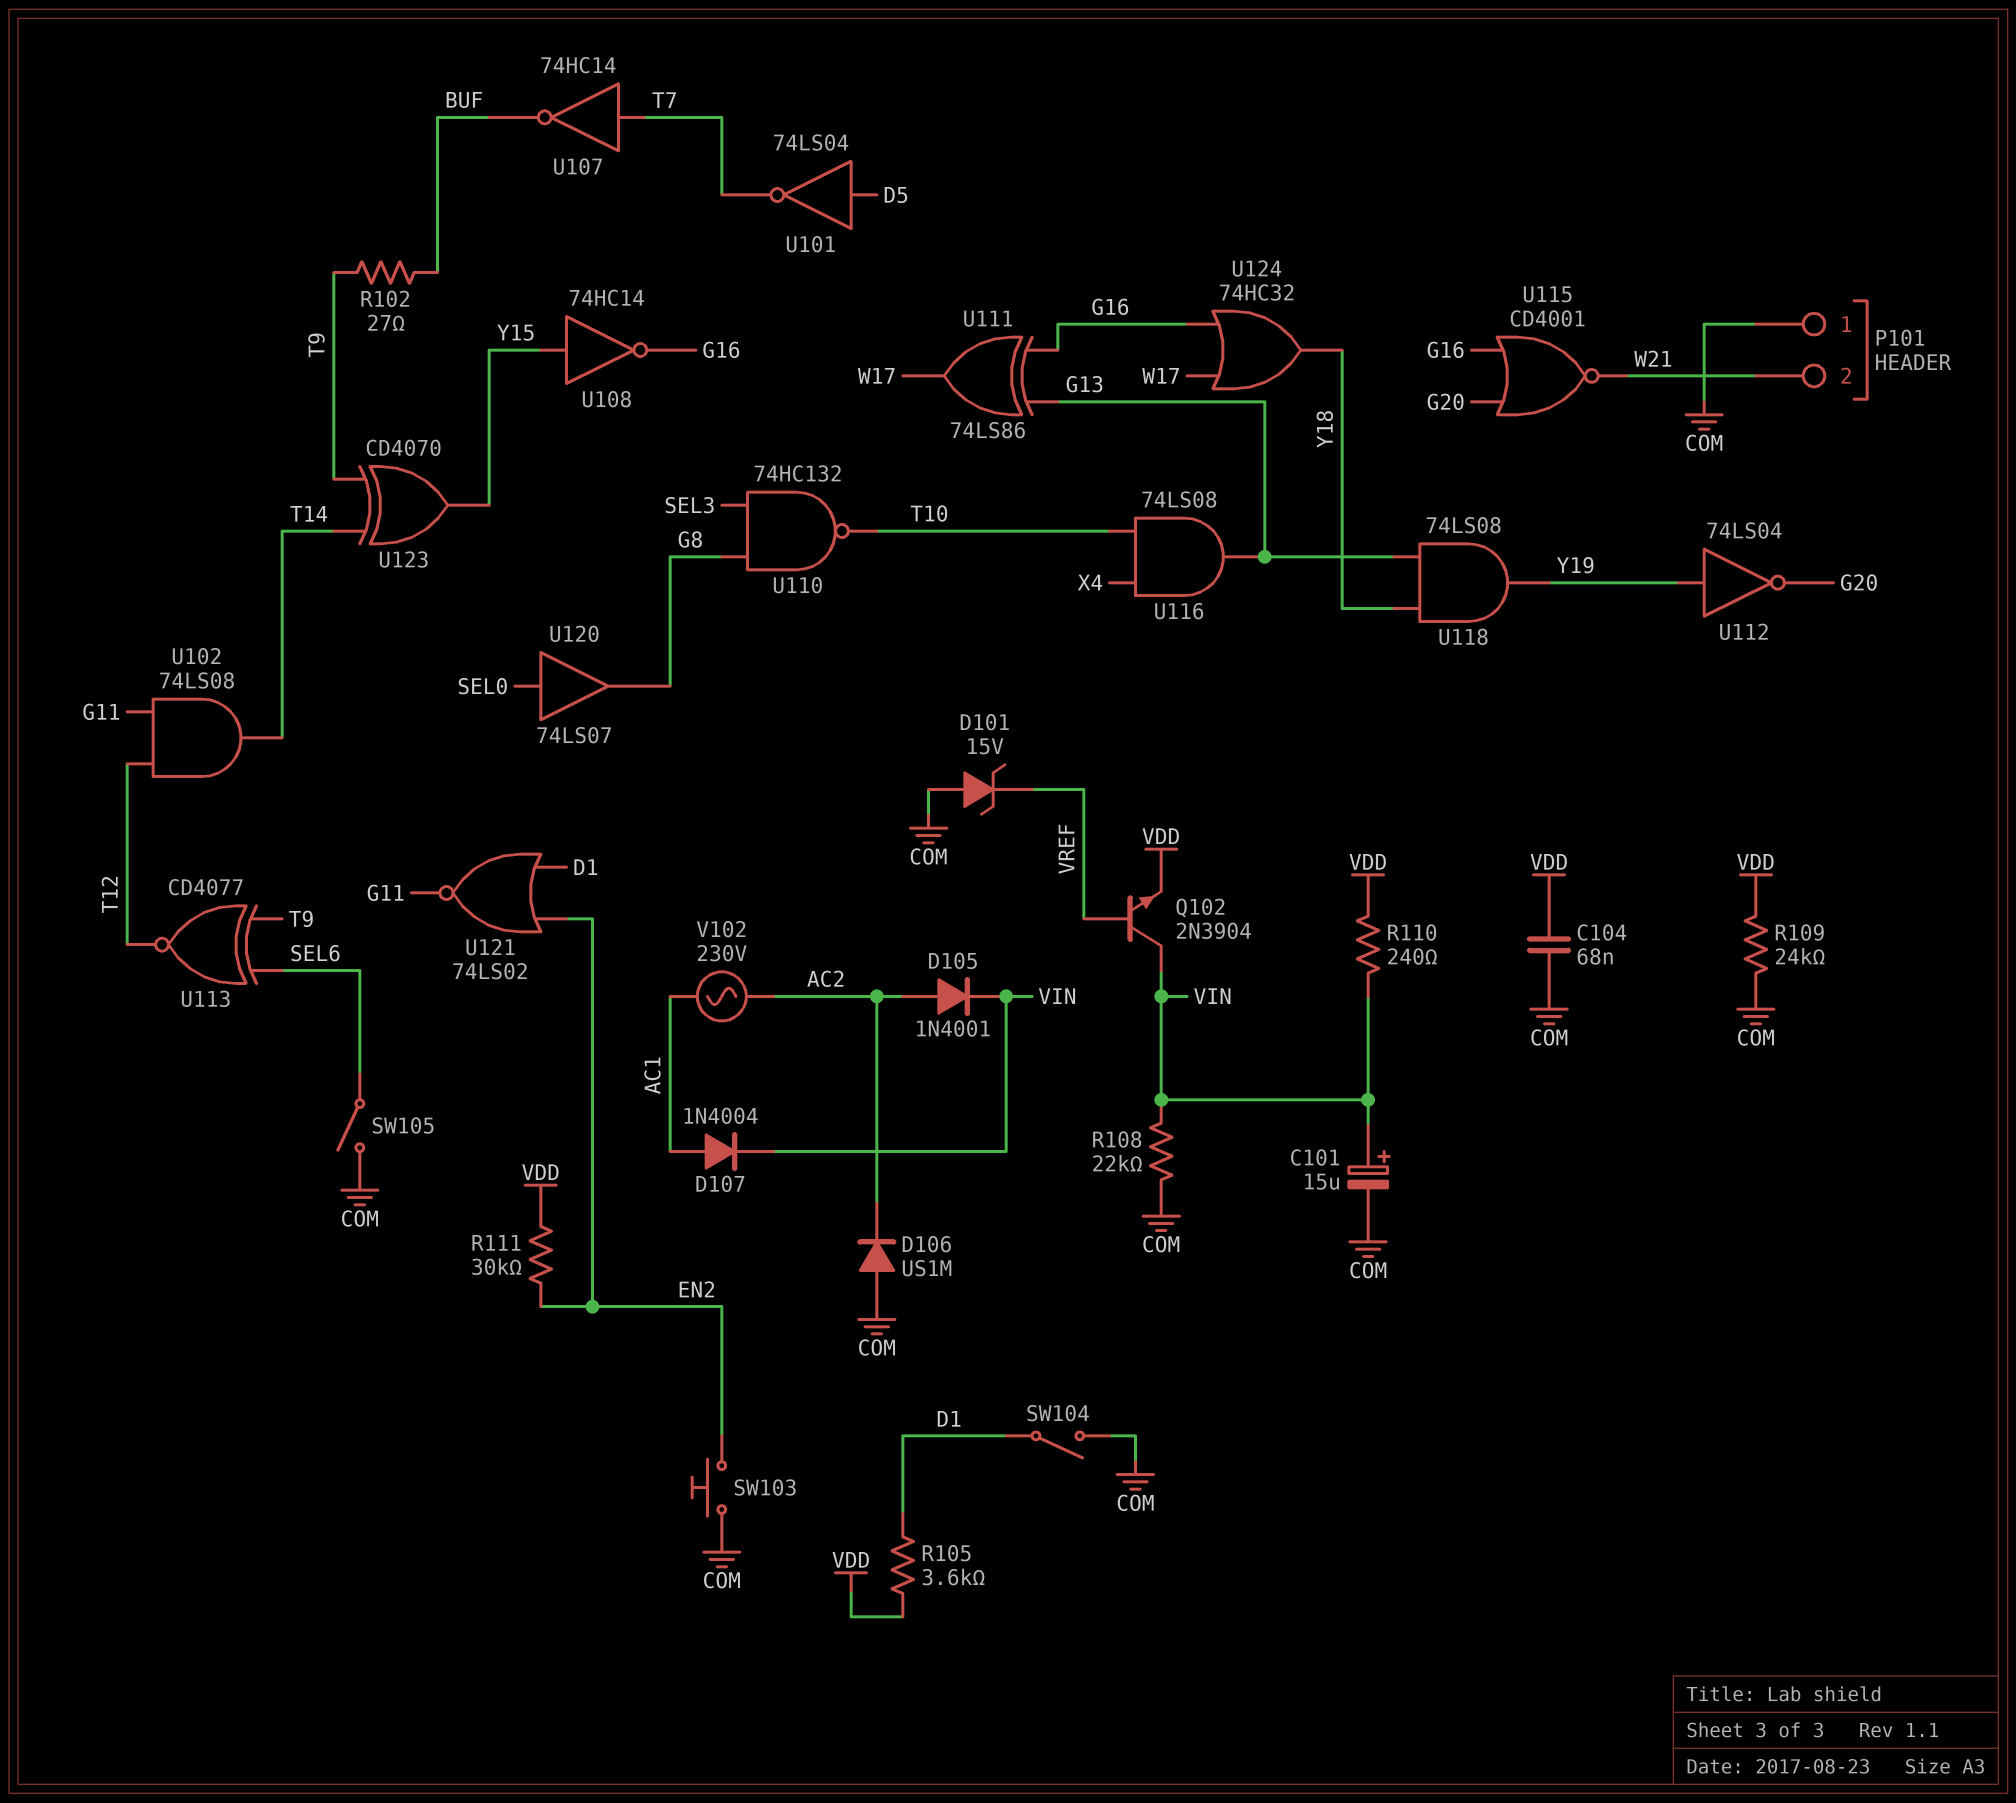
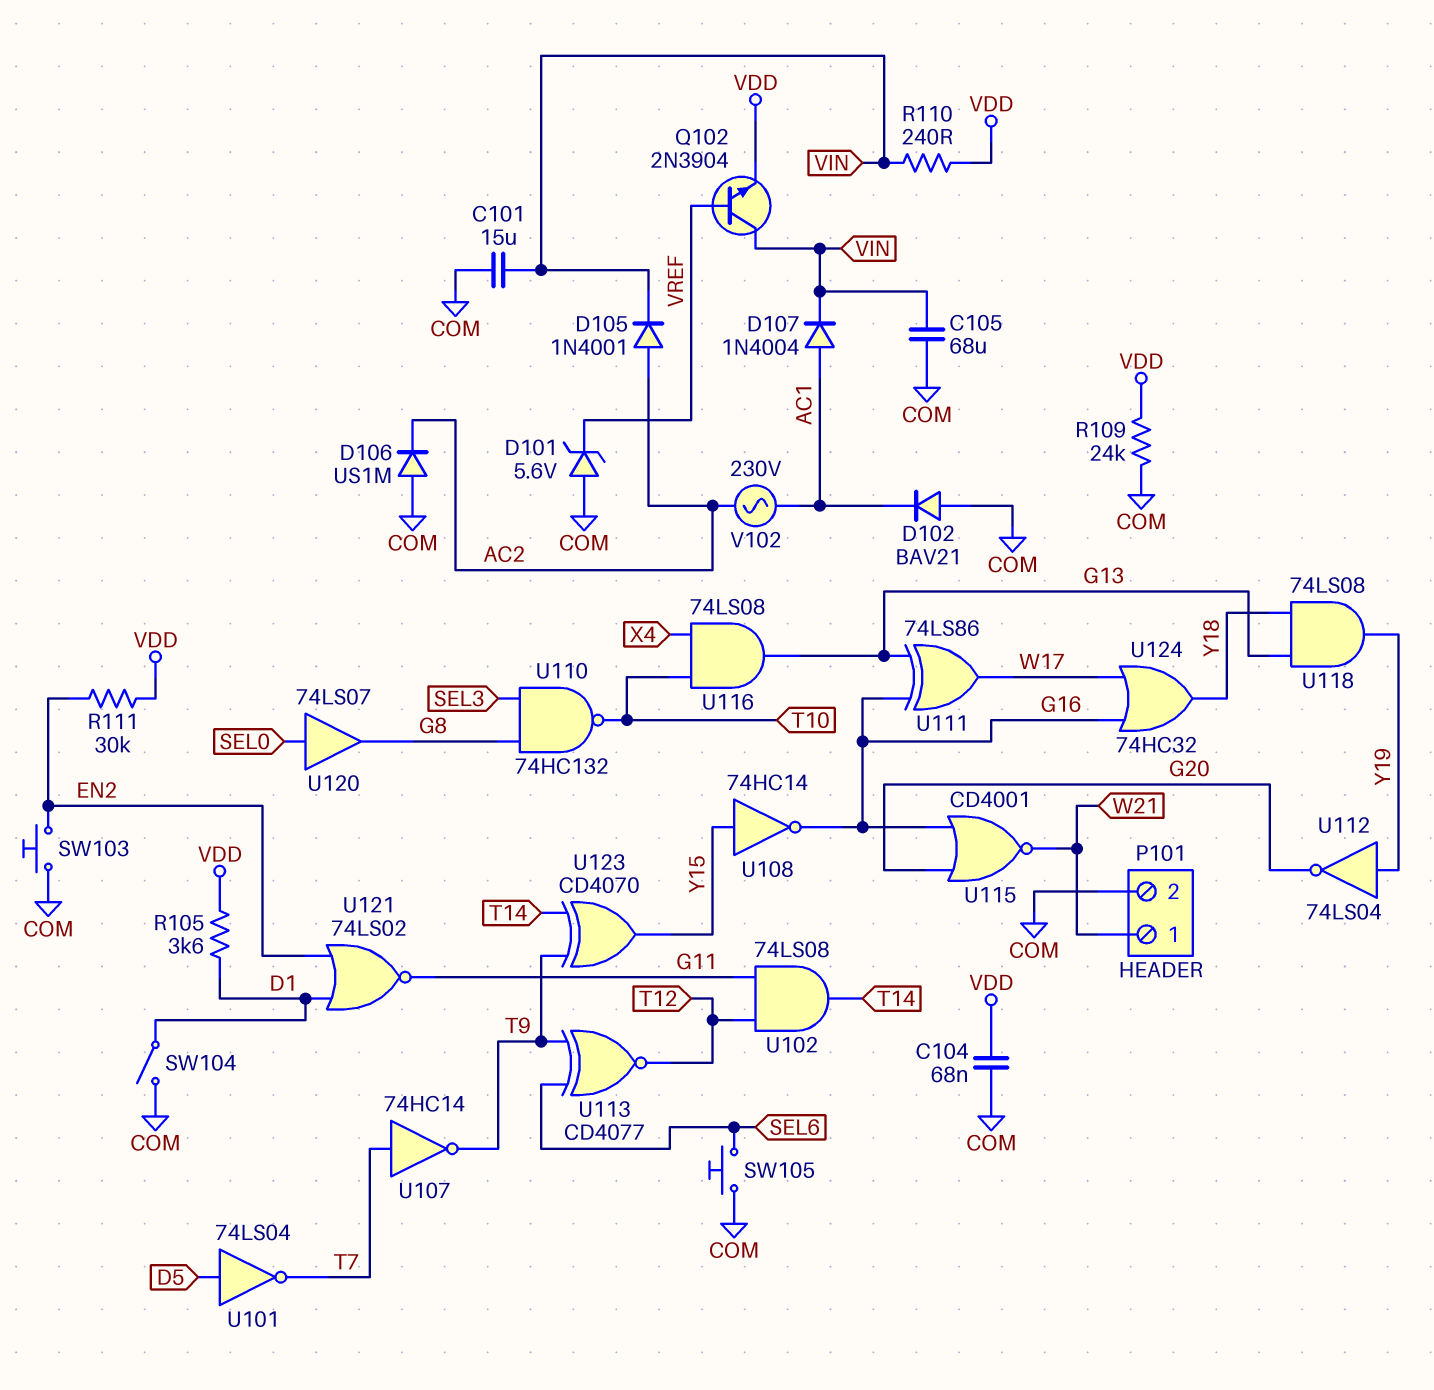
C101: 15uF (plus VIN, minus COM) -> 15uF (COM, VIN)
C105: none -> 68uF (COM, VIN)
D101: zener 15V (A COM, K VREF) -> zener 5.6V (A COM, K VREF)
D102: none -> diode BAV21 (A COM, K AC1)
P101 pin 1: COM -> W21
P101 pin 2: W21 -> COM
R102: 27 (BUF, T9) -> none
R108: 22k (COM, VIN) -> none
SW105: switch (COM, SEL6) -> button (COM, SEL6)
U107: NOT 74HC14 (in T7, out BUF) -> NOT 74HC14 (in T7, out T9)

